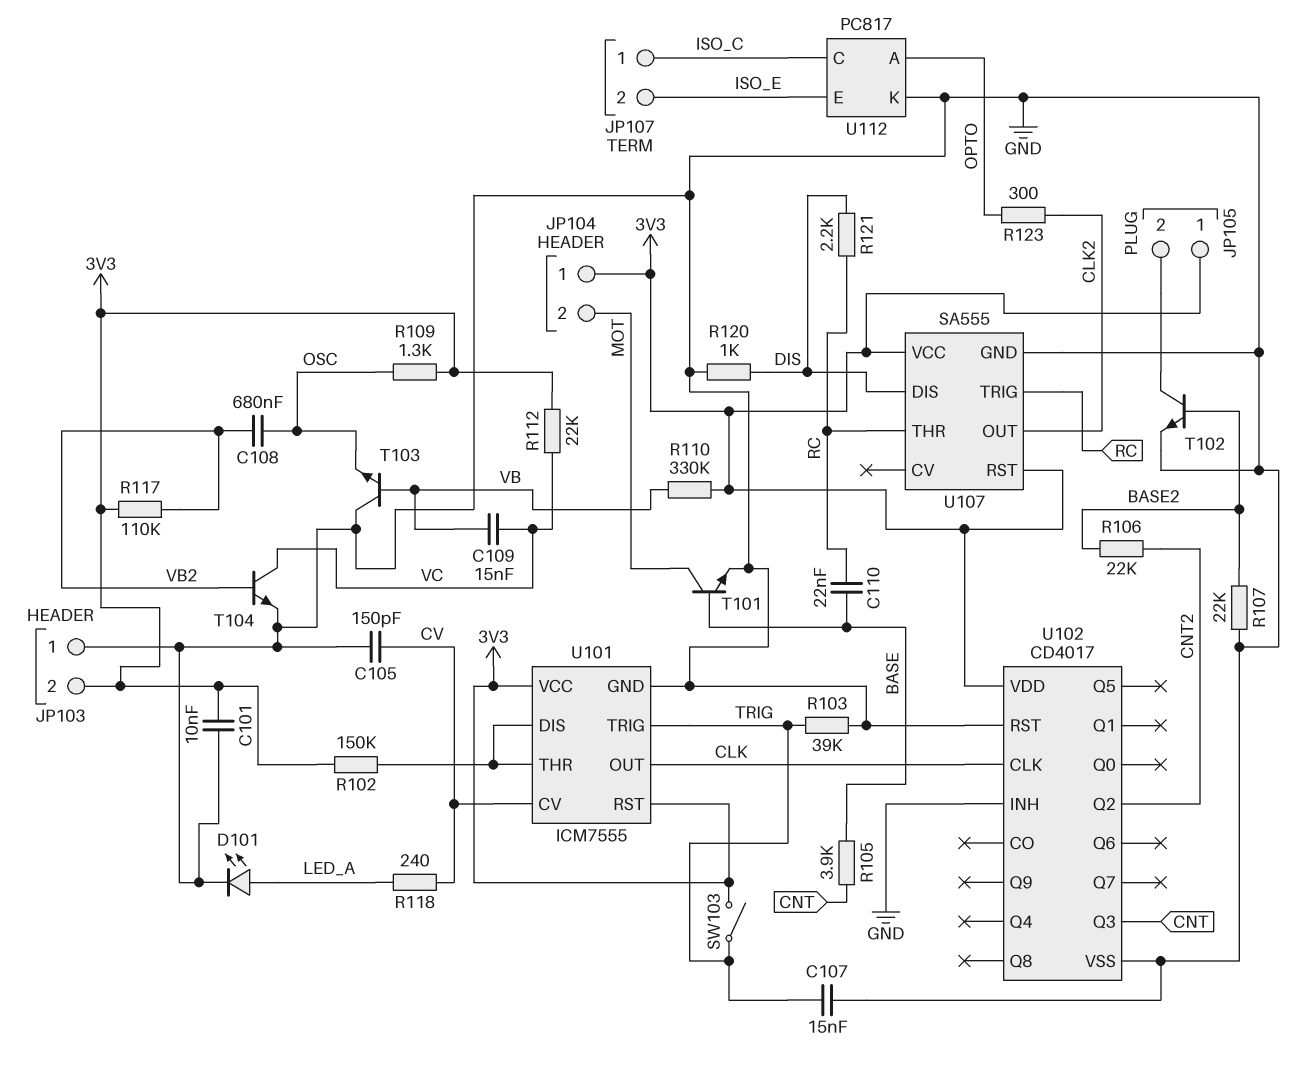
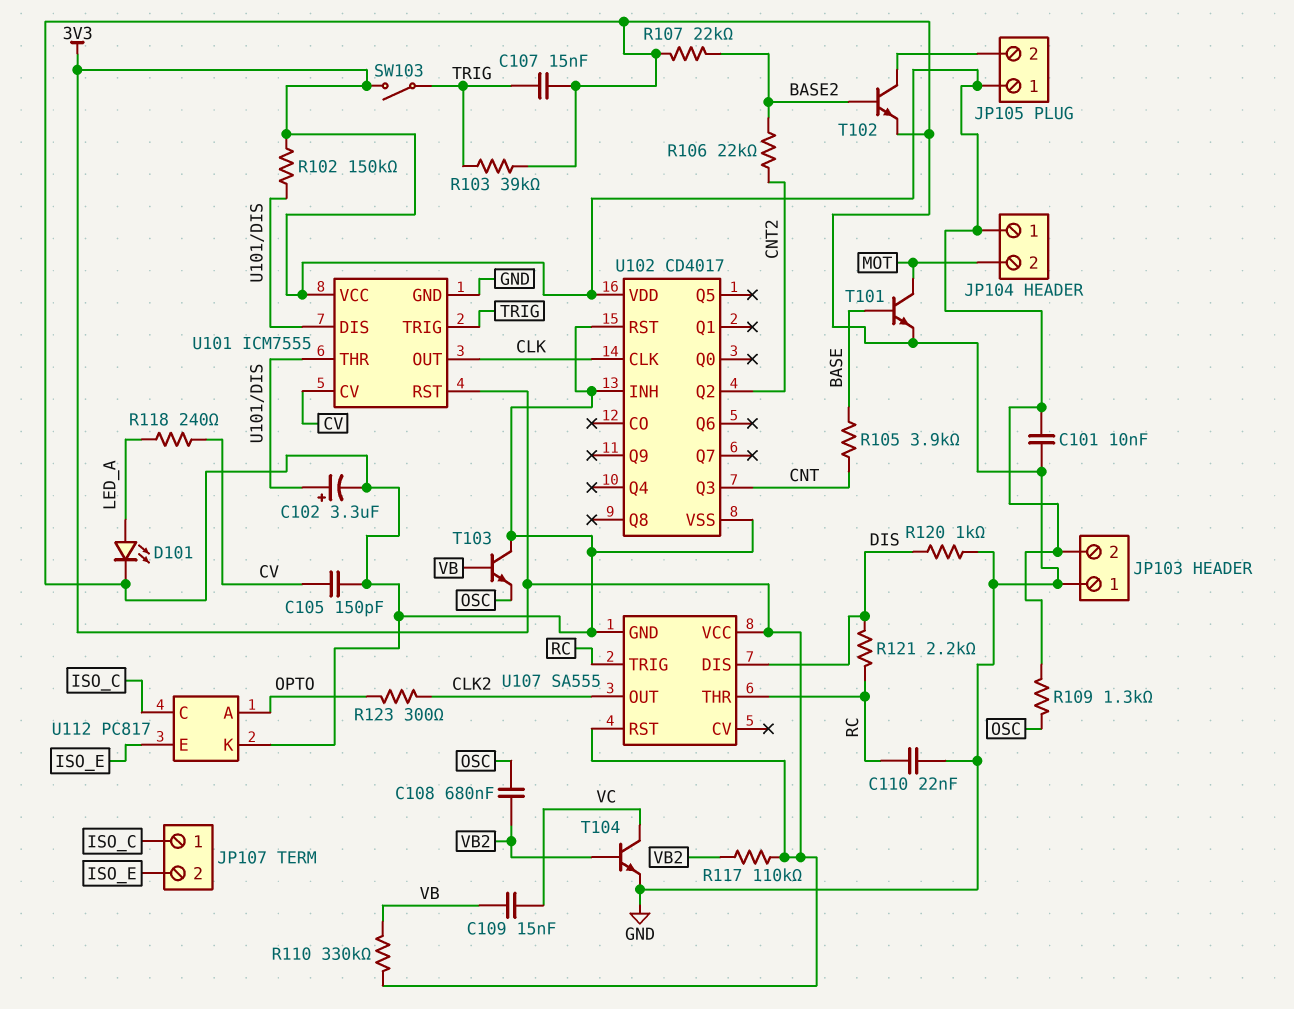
C102: none -> 3.3uF (plus U101/DIS, minus GND)
C110: 22nF (BASE, RC) -> 22nF (GND, RC)
R112: 22k (3V3, VC) -> none

